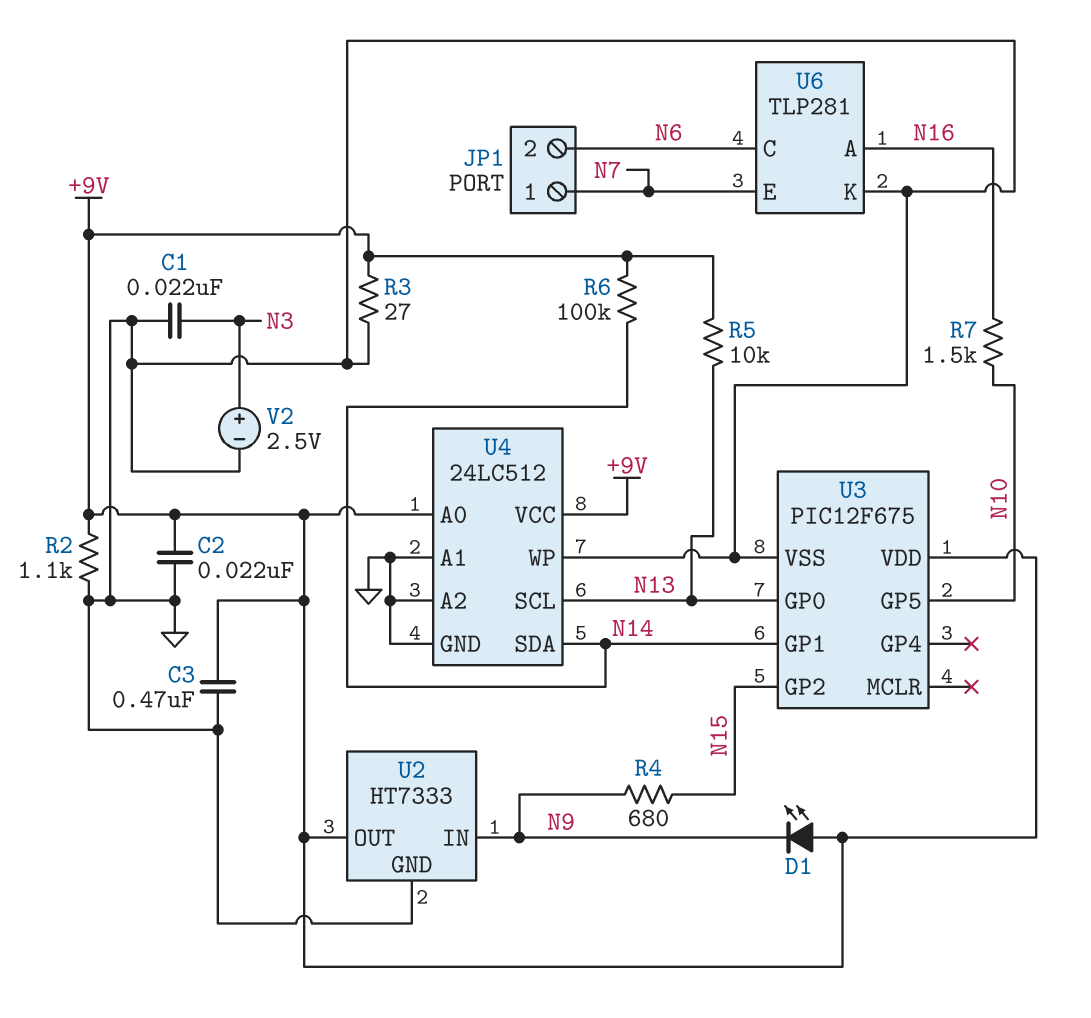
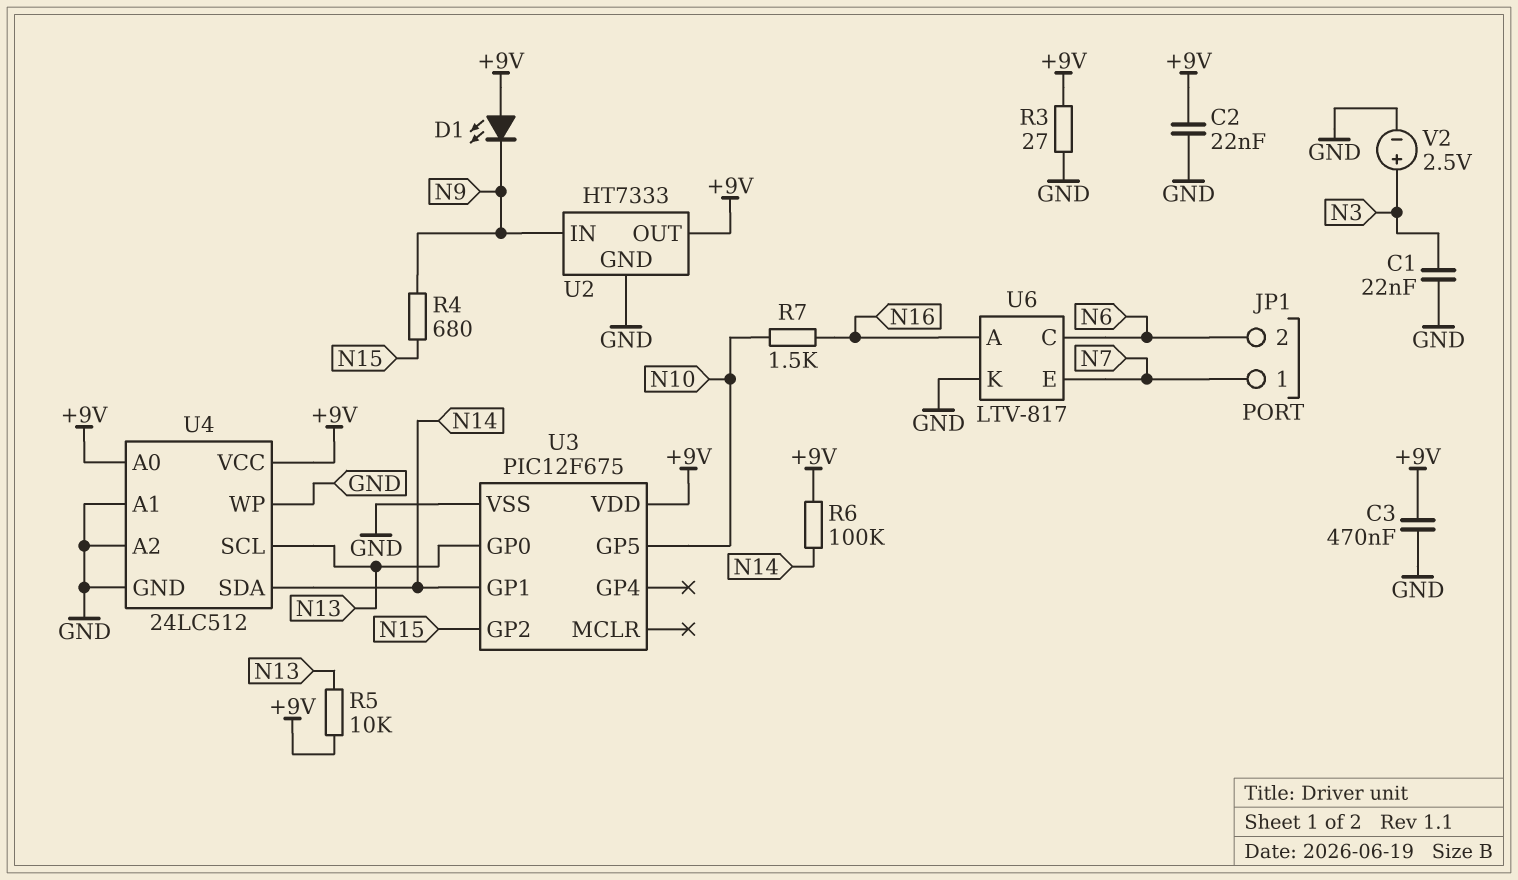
R2: 1.1k (+9V, GND) -> none
U6: TLP281 -> LTV-817

